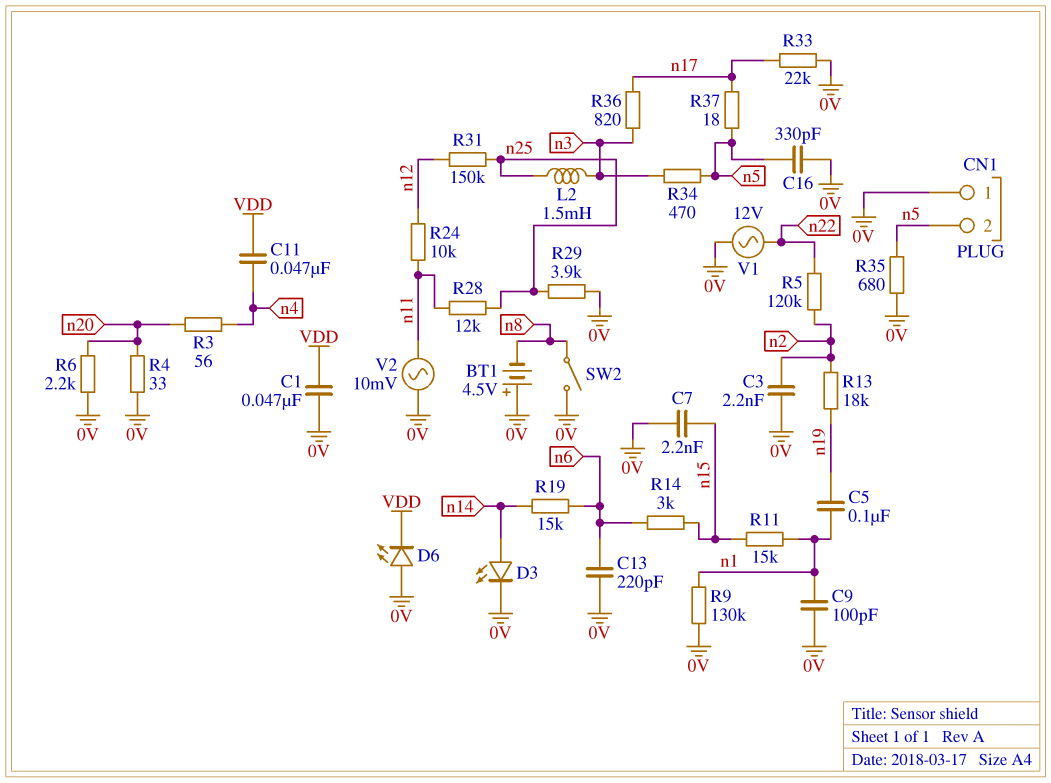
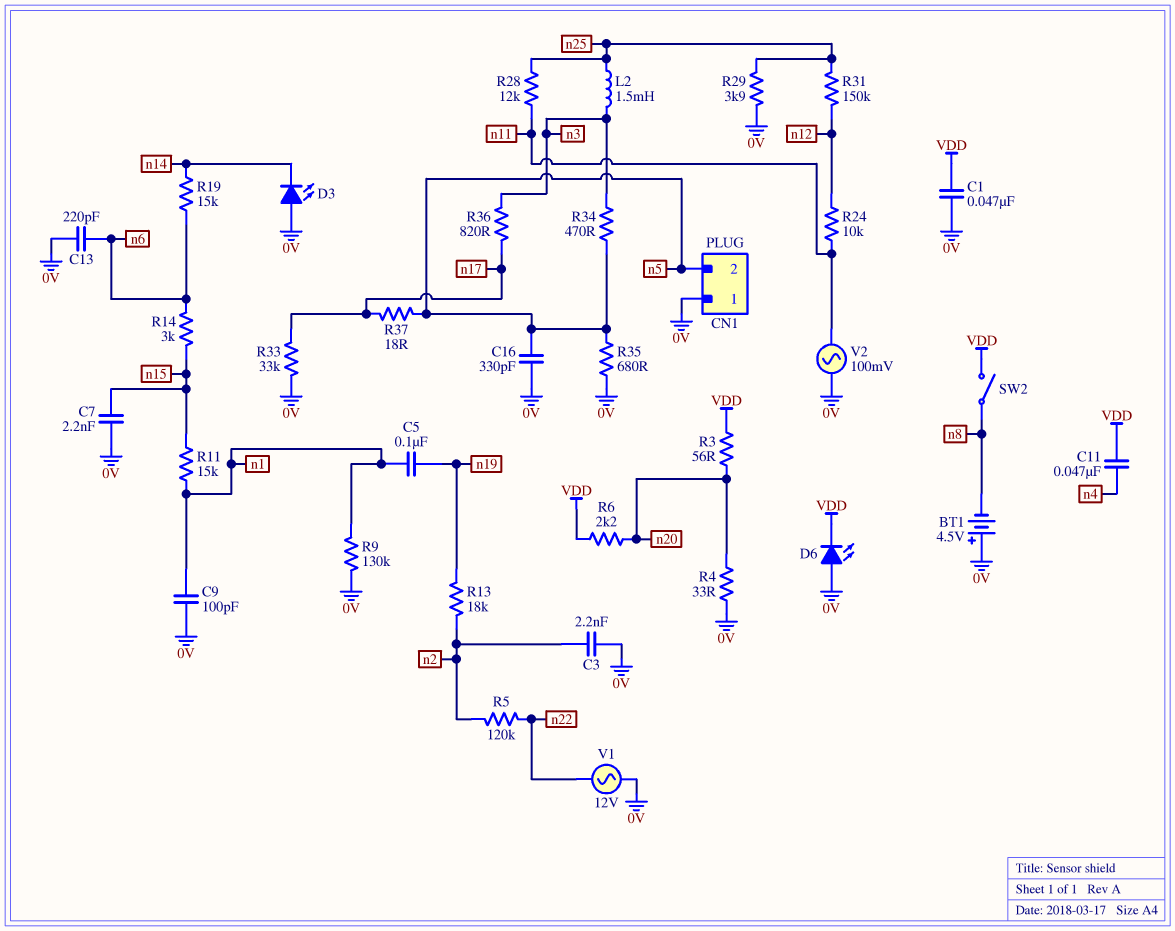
D3: LED (A n14, K 0V) -> LED (A 0V, K n14)
R3: 56 (n4, n20) -> 56 (VDD, n20)
R6: 2.2k (0V, n20) -> 2.2k (VDD, n20)
R33: 22k (0V, n17) -> 33k (0V, n17)
SW2: switch (0V, n8) -> switch (VDD, n8)
V2: AC 10mV (0V, n11) -> AC 100mV (0V, n11)

